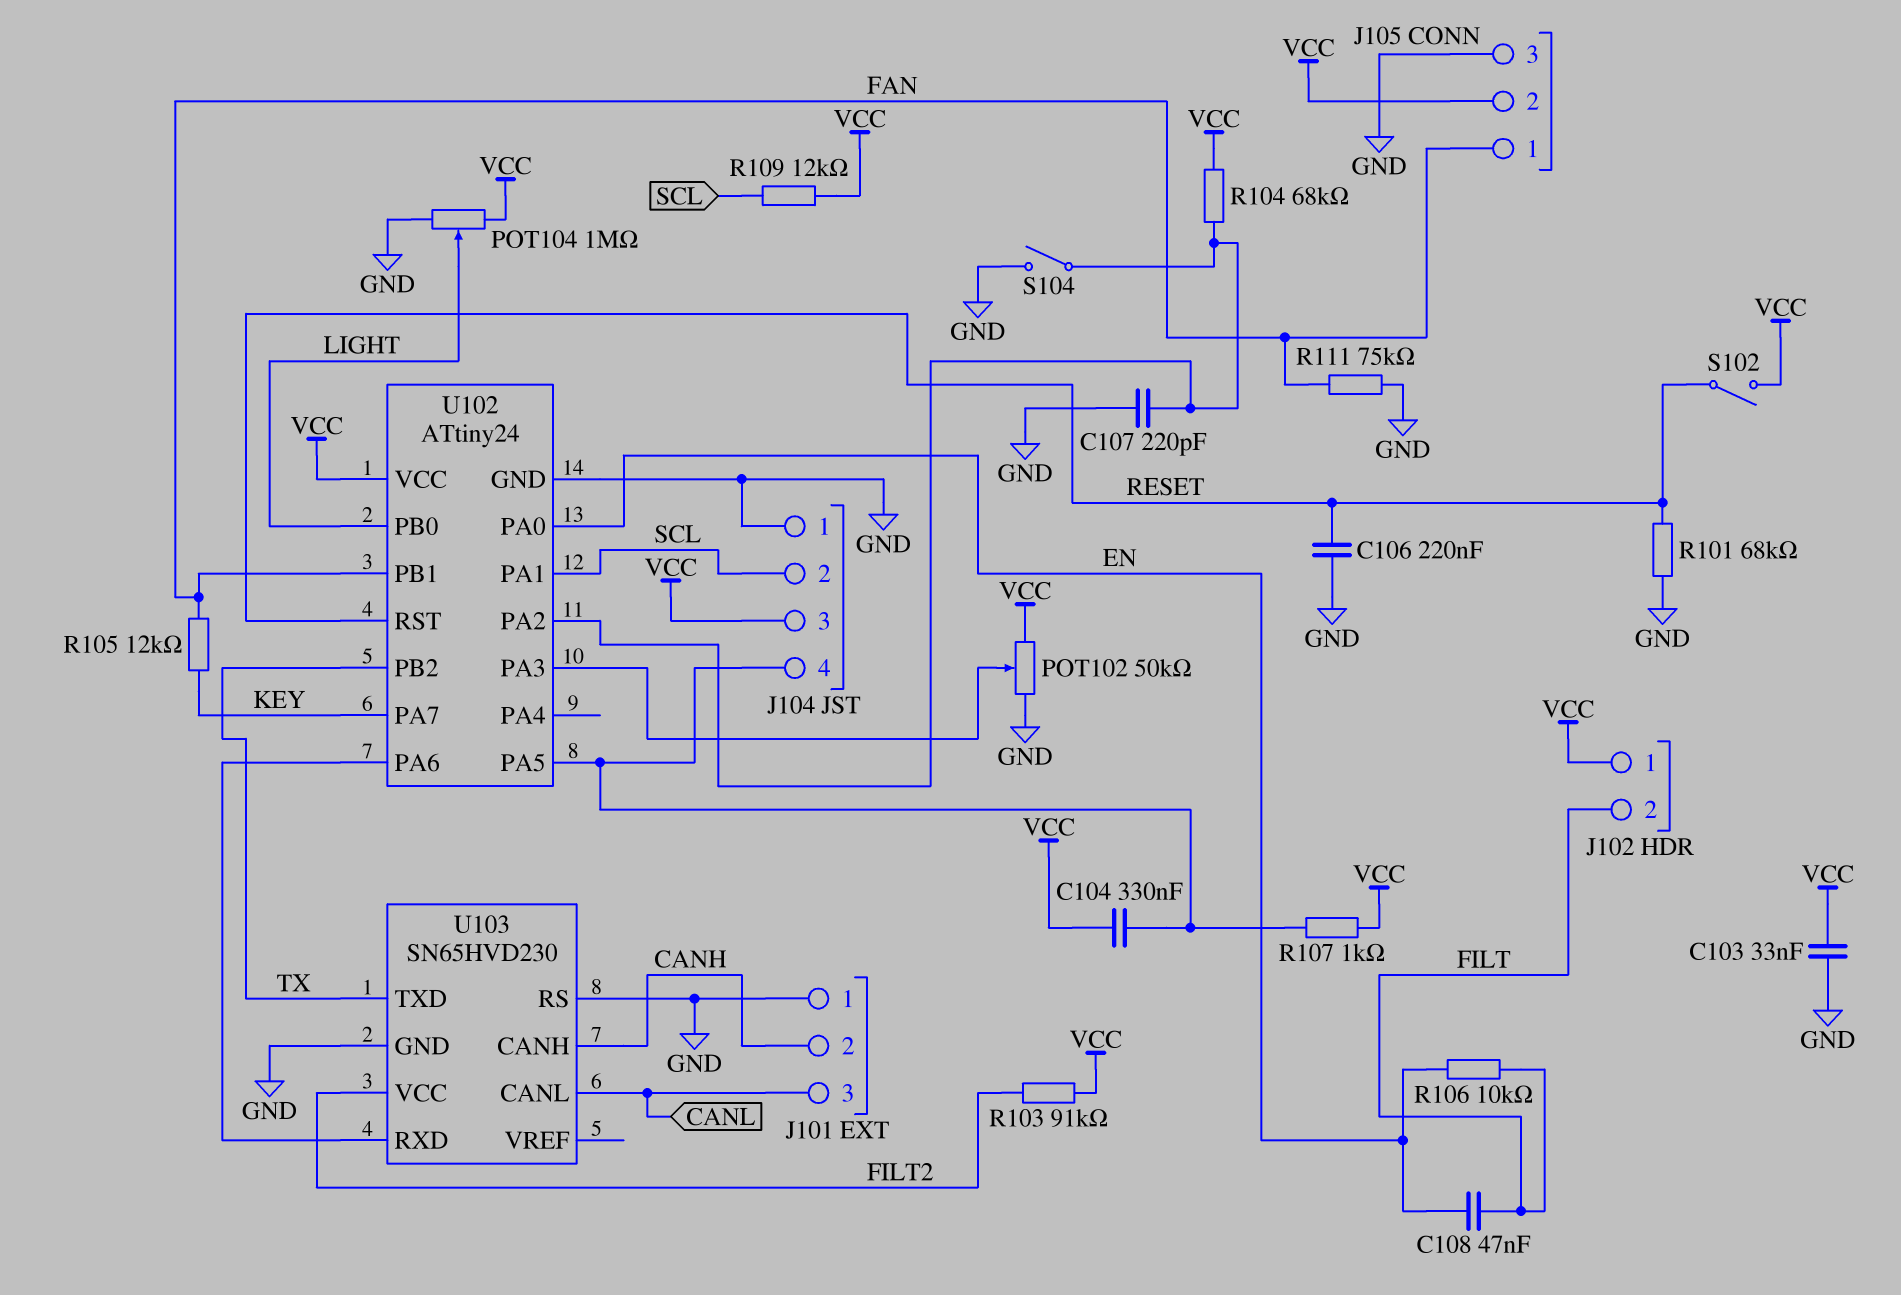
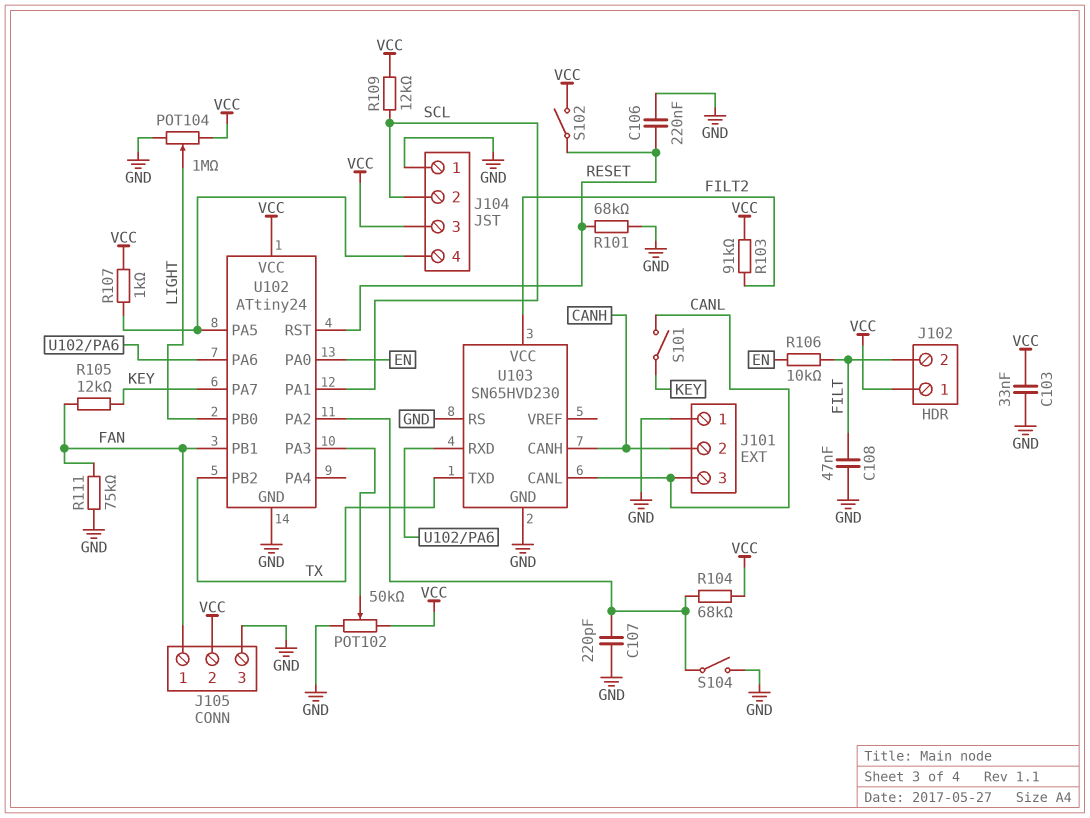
C104: 330nF (J104/4, VCC) -> none
C108: 47nF (EN, FILT) -> 47nF (FILT, GND)
S101: none -> switch (CANL, KEY)

